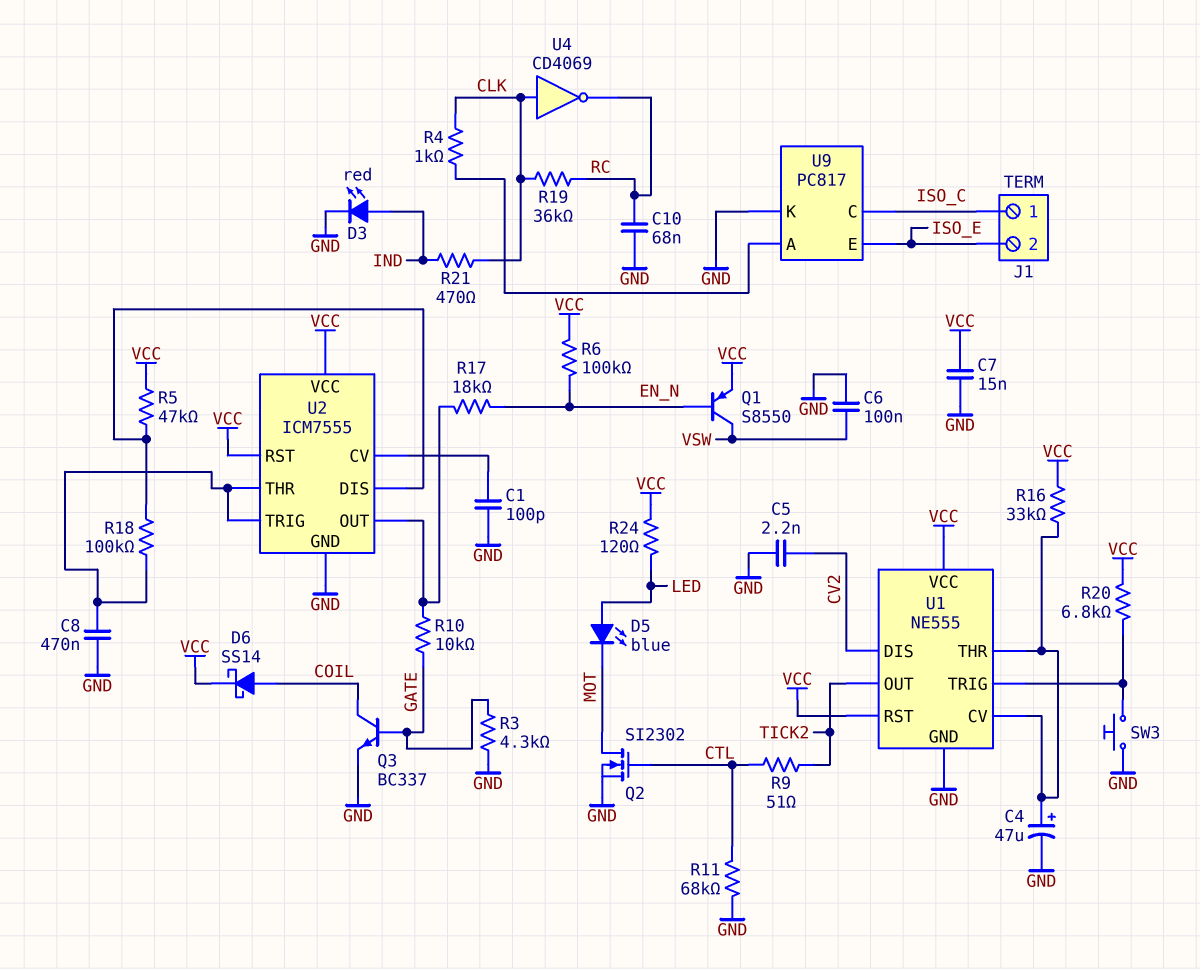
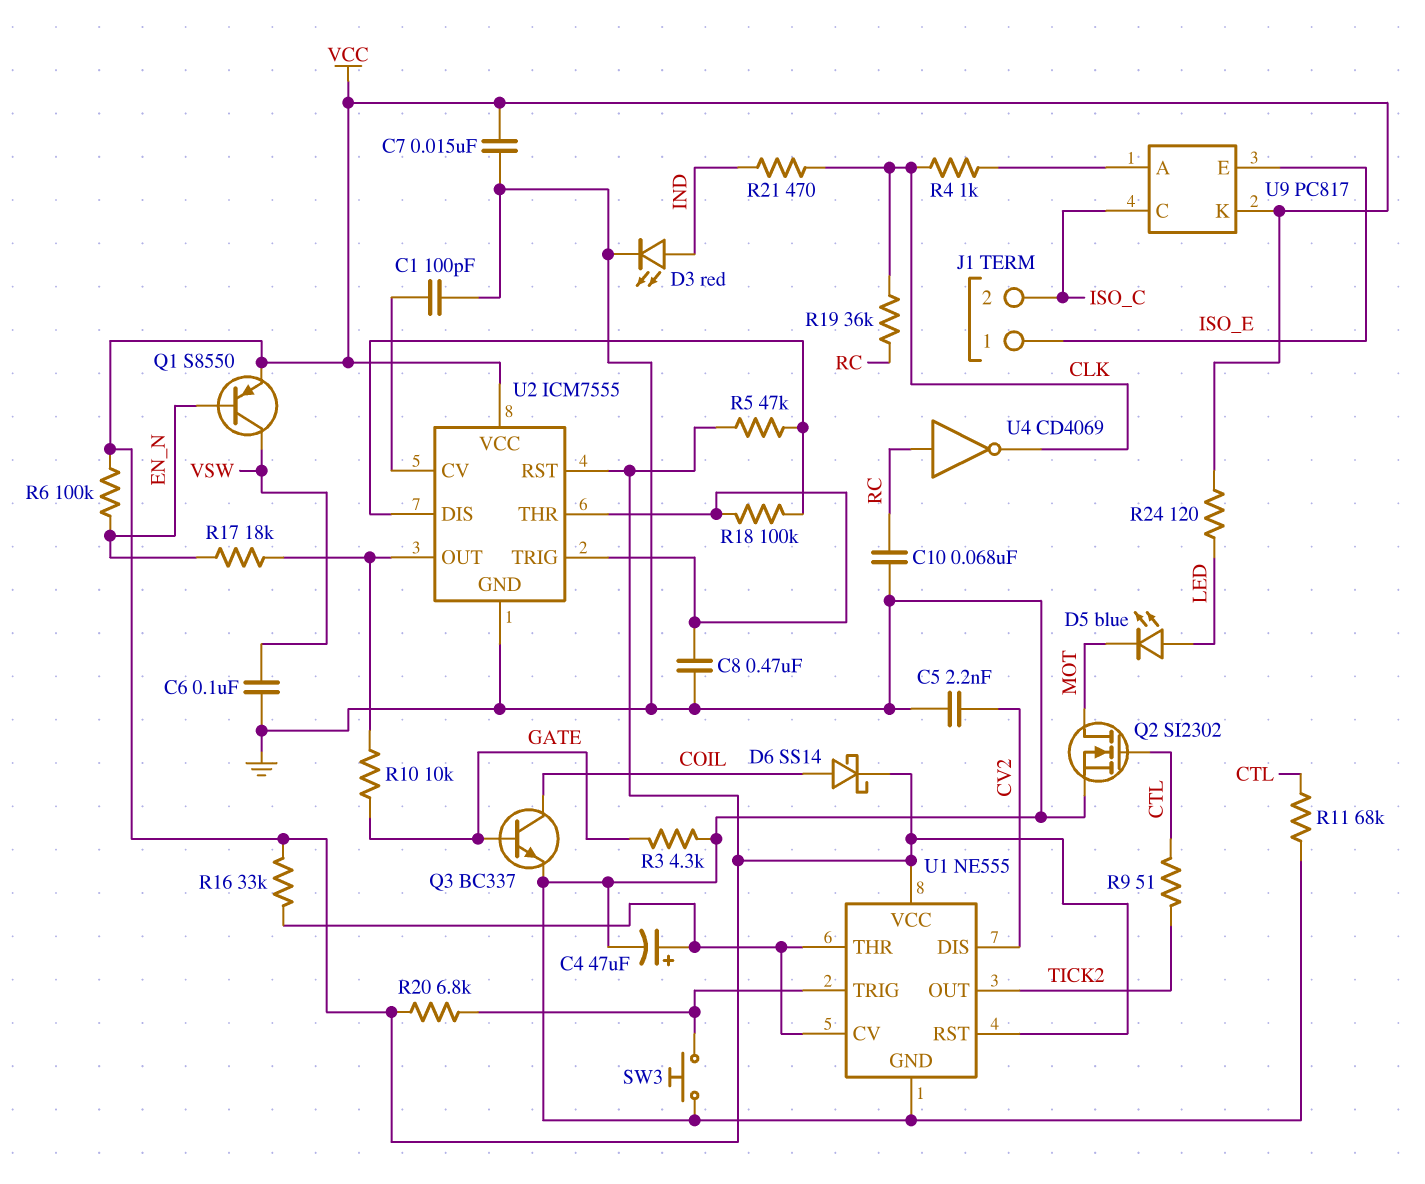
J1 pin 1: ISO_C -> ISO_E
J1 pin 2: ISO_E -> ISO_C
U4: NOT CD4069 (in CLK, out RC) -> NOT CD4069 (in RC, out CLK)
U9 pin K: GND -> VCC

